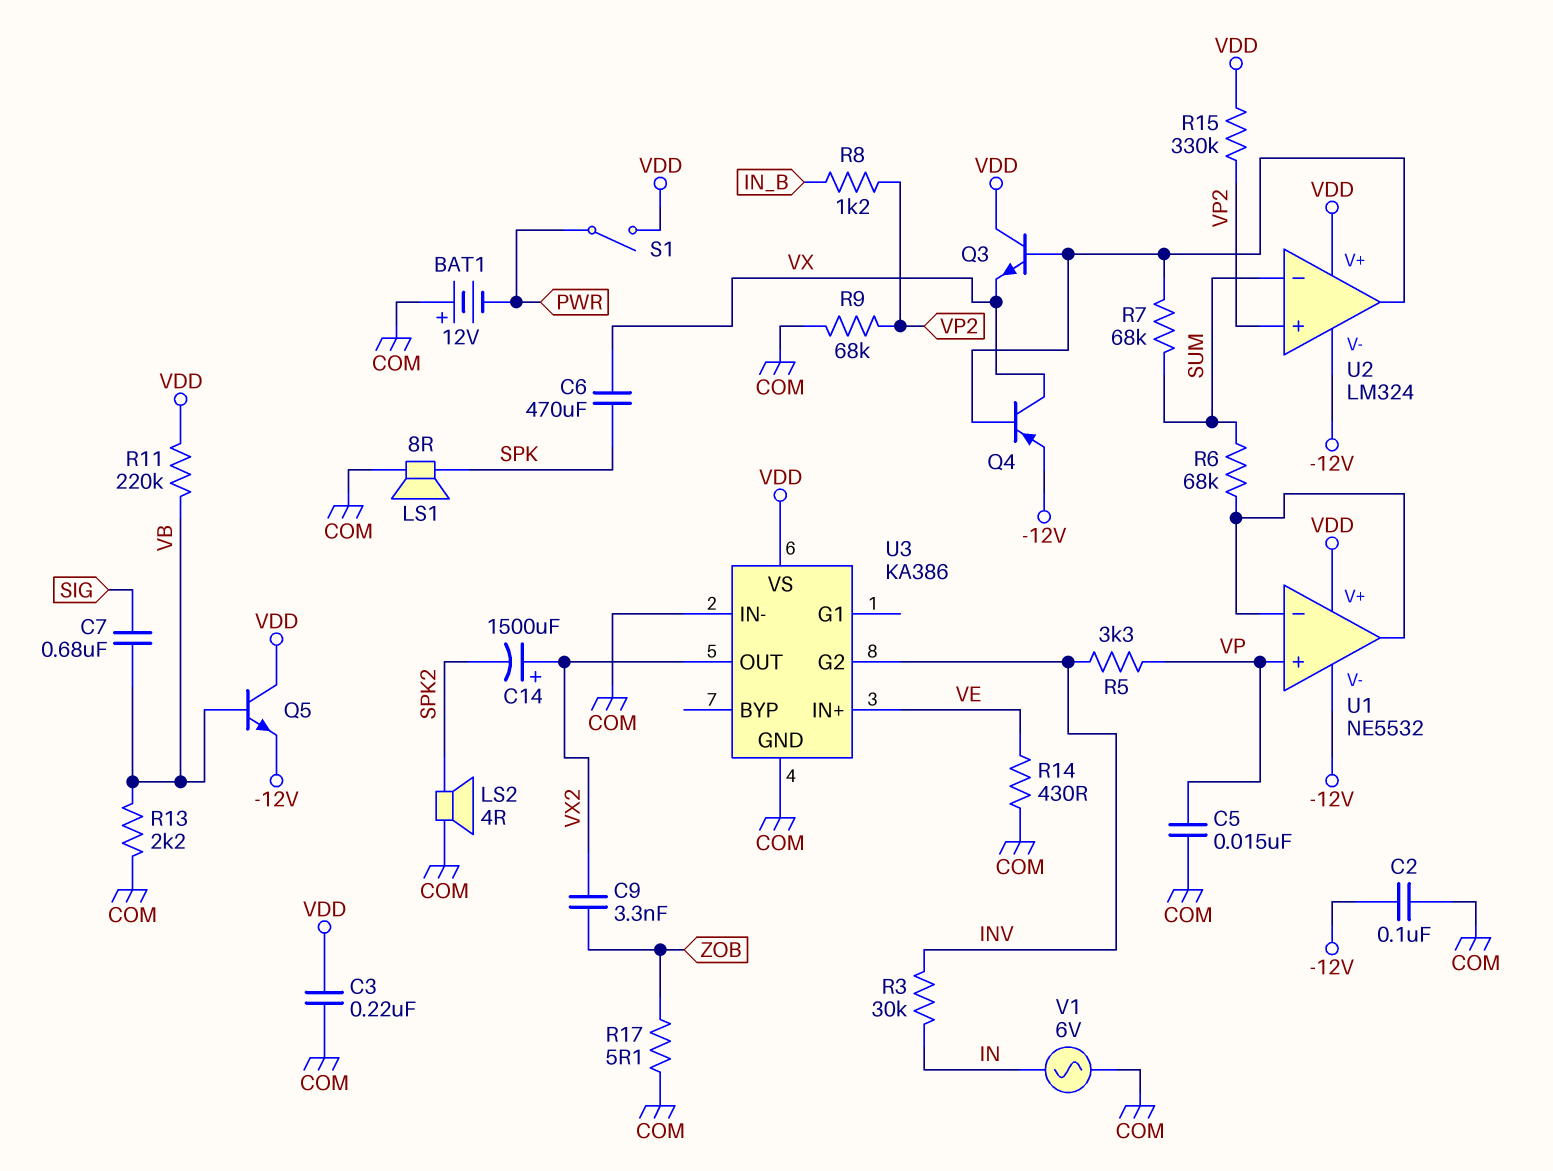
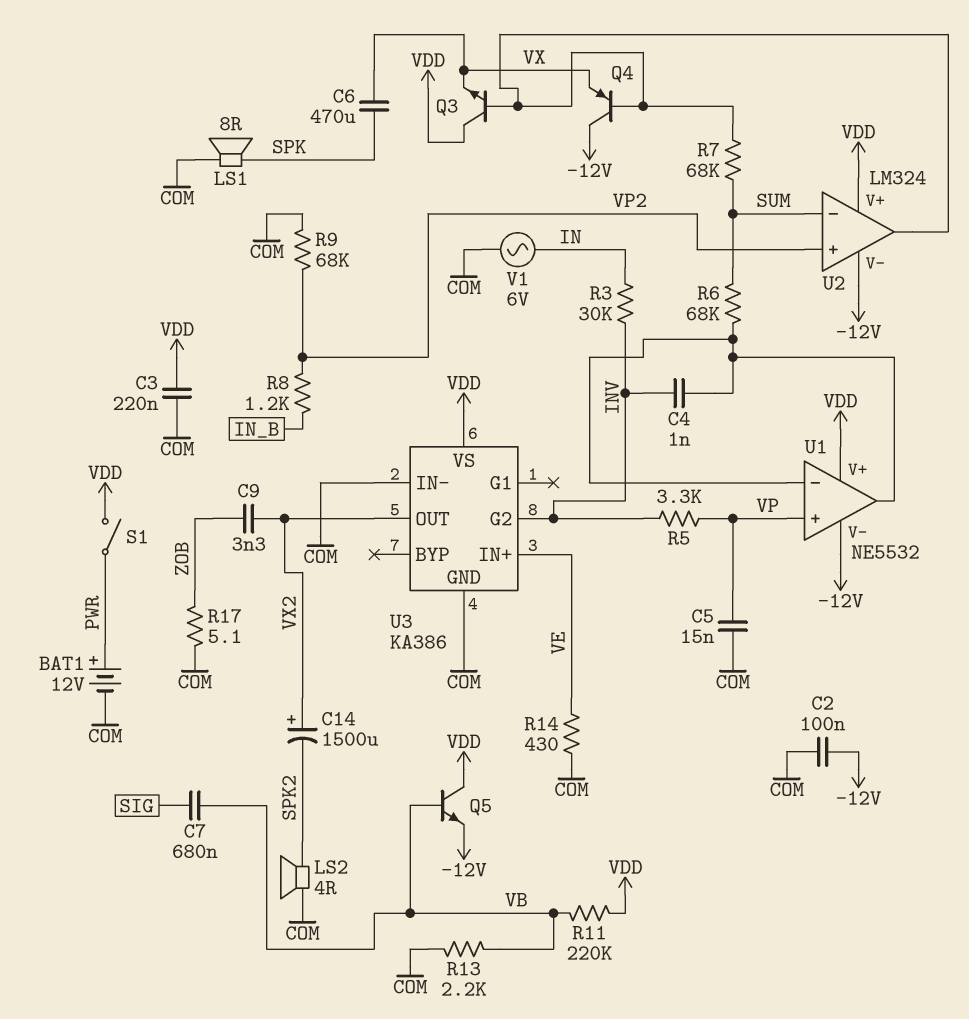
BAT1: 12V (plus COM, minus PWR) -> 12V (plus PWR, minus COM)
C4: none -> 1nF (INV, U1/in-)
Q4: PNP (B U2/out, C VX, E -12V) -> PNP (B U2/out, C -12V, E VX)
R15: 330k (VDD, VP2) -> none

